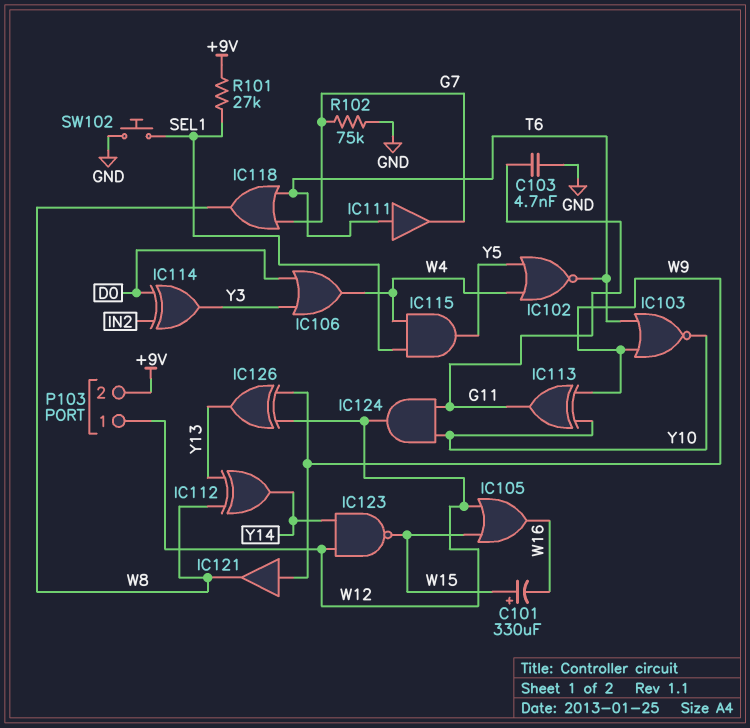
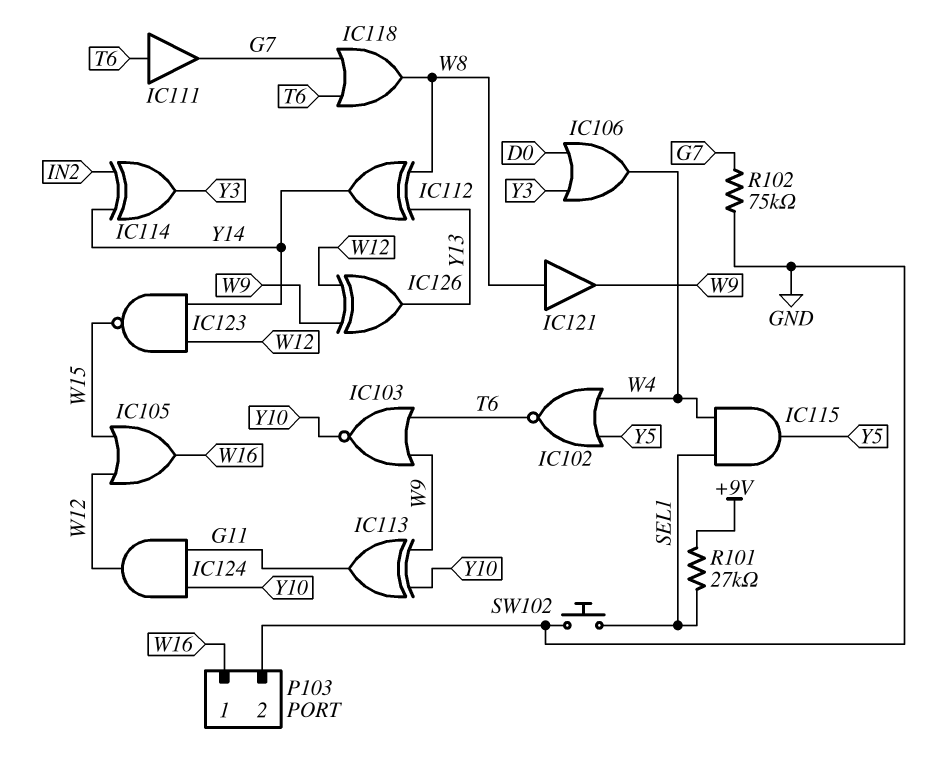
C101: 330uF (plus W15, minus W16) -> none
C103: 4.7nF (G11, GND) -> none
IC114: XOR (in D0, in IN2, out Y3) -> XOR (in IN2, in Y14, out Y3)
IC121: buffer (in W9, out W8) -> buffer (in W8, out W9)
P103 pin 1: W12 -> W16
P103 pin 2: +9V -> GND

